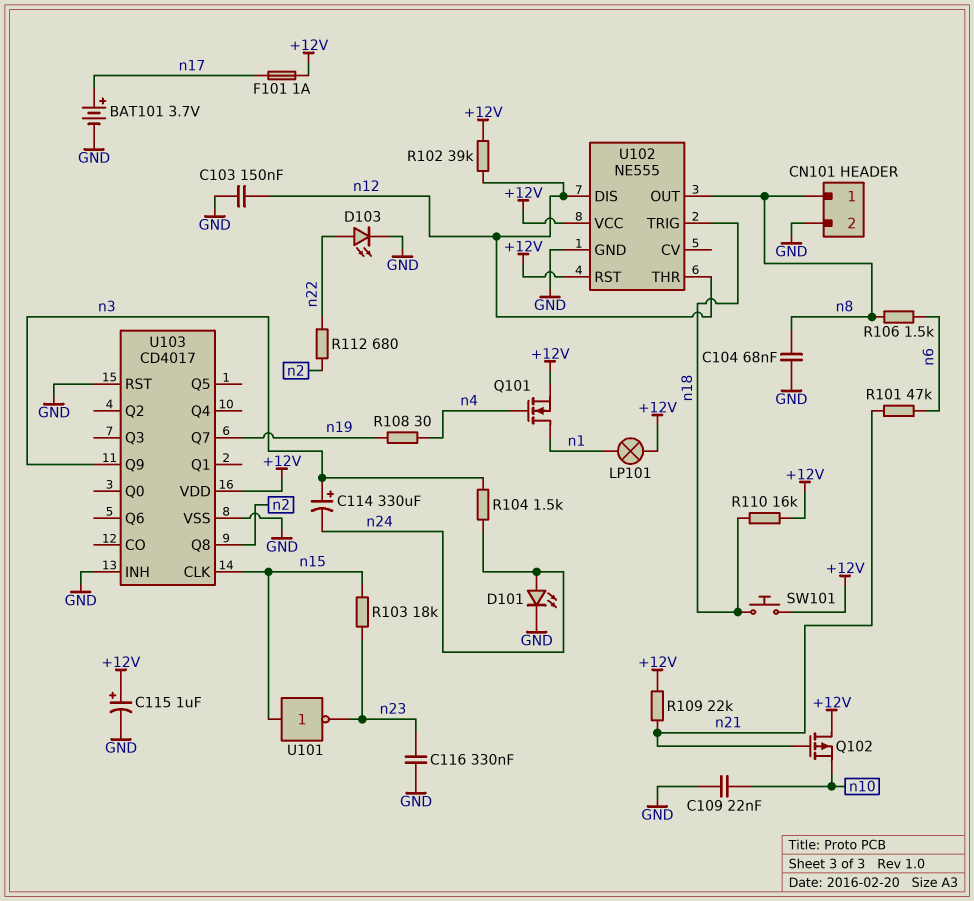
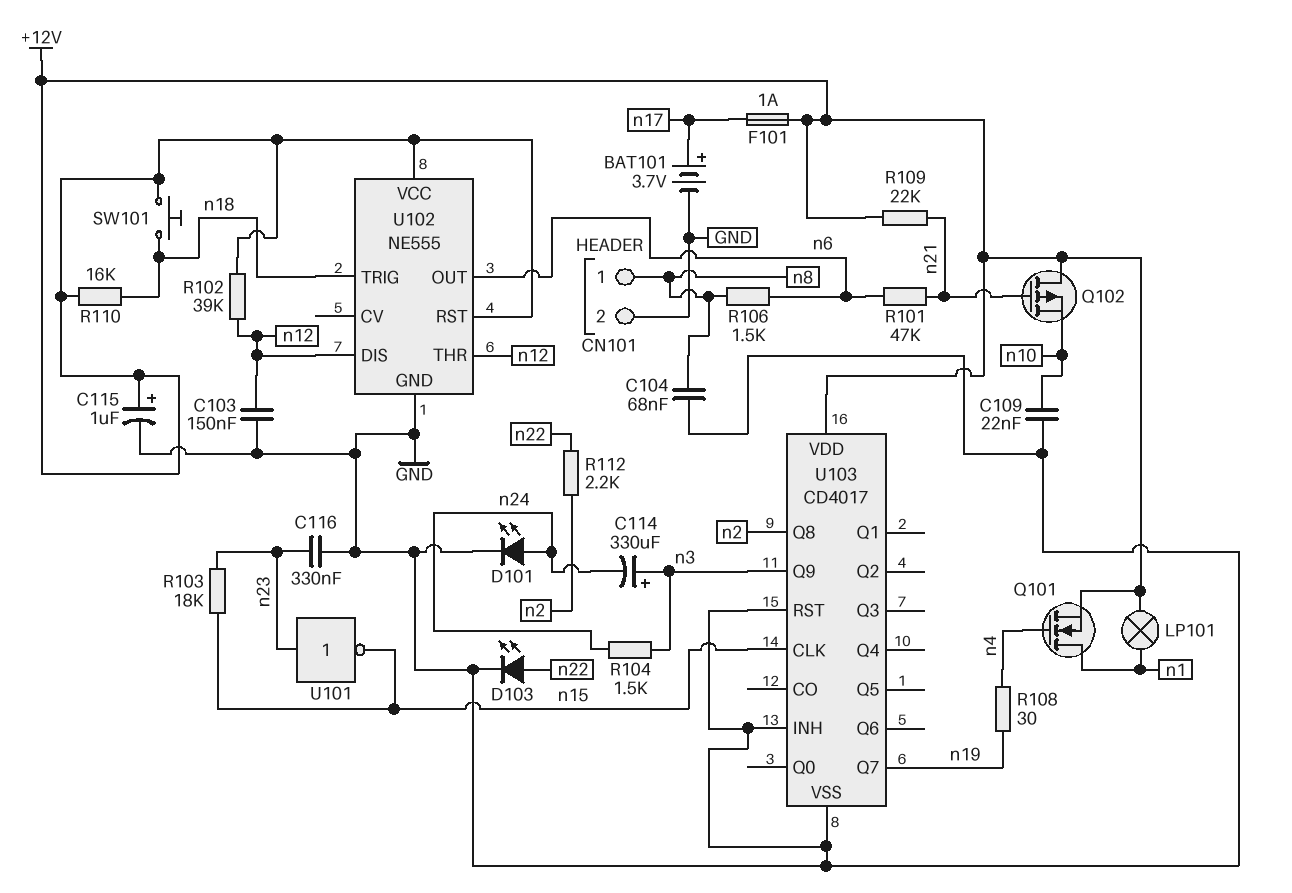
R112: 680 (n2, n22) -> 2.2k (n2, n22)
U101: NOT (in n15, out n23) -> NOT (in n23, out n15)
U102 pin OUT: n8 -> n6

